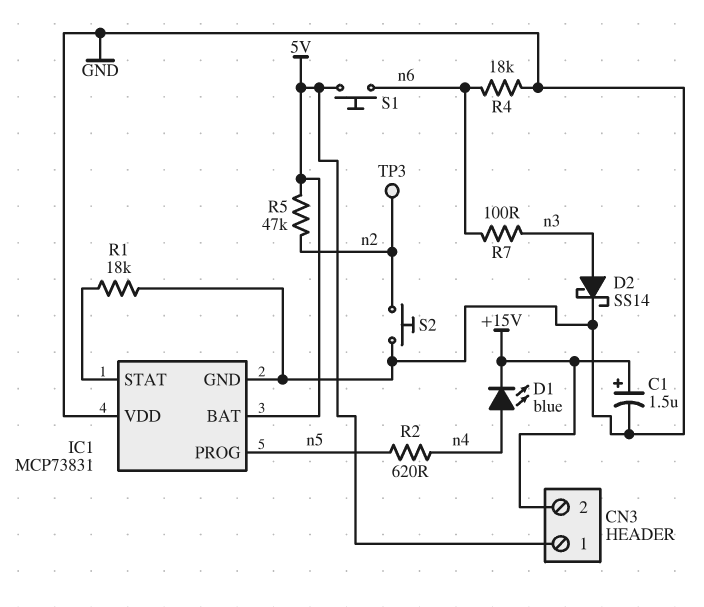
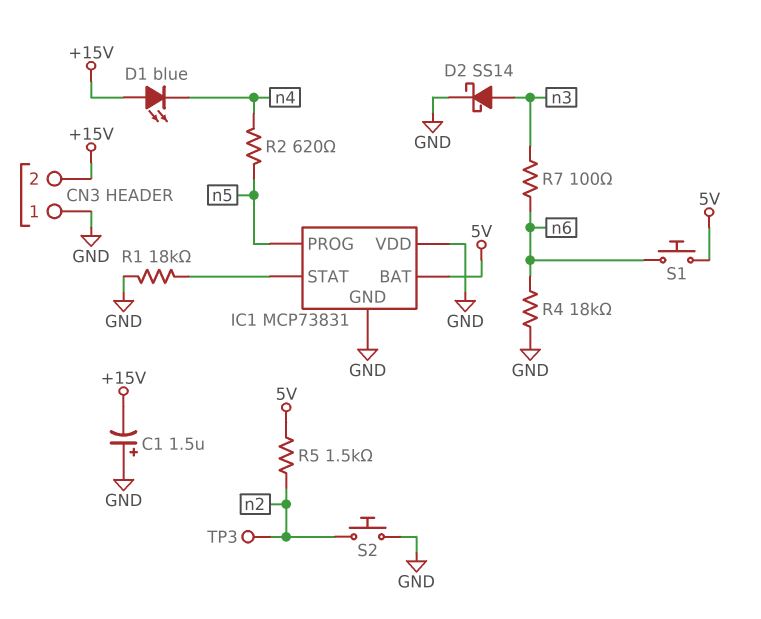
C1: 1.5uF (plus +15V, minus GND) -> 1.5uF (plus GND, minus +15V)
CN3 pin 1: 5V -> GND
D1: LED blue (A n4, K +15V) -> LED blue (A +15V, K n4)
R5: 47k (5V, n2) -> 1.5k (5V, n2)

